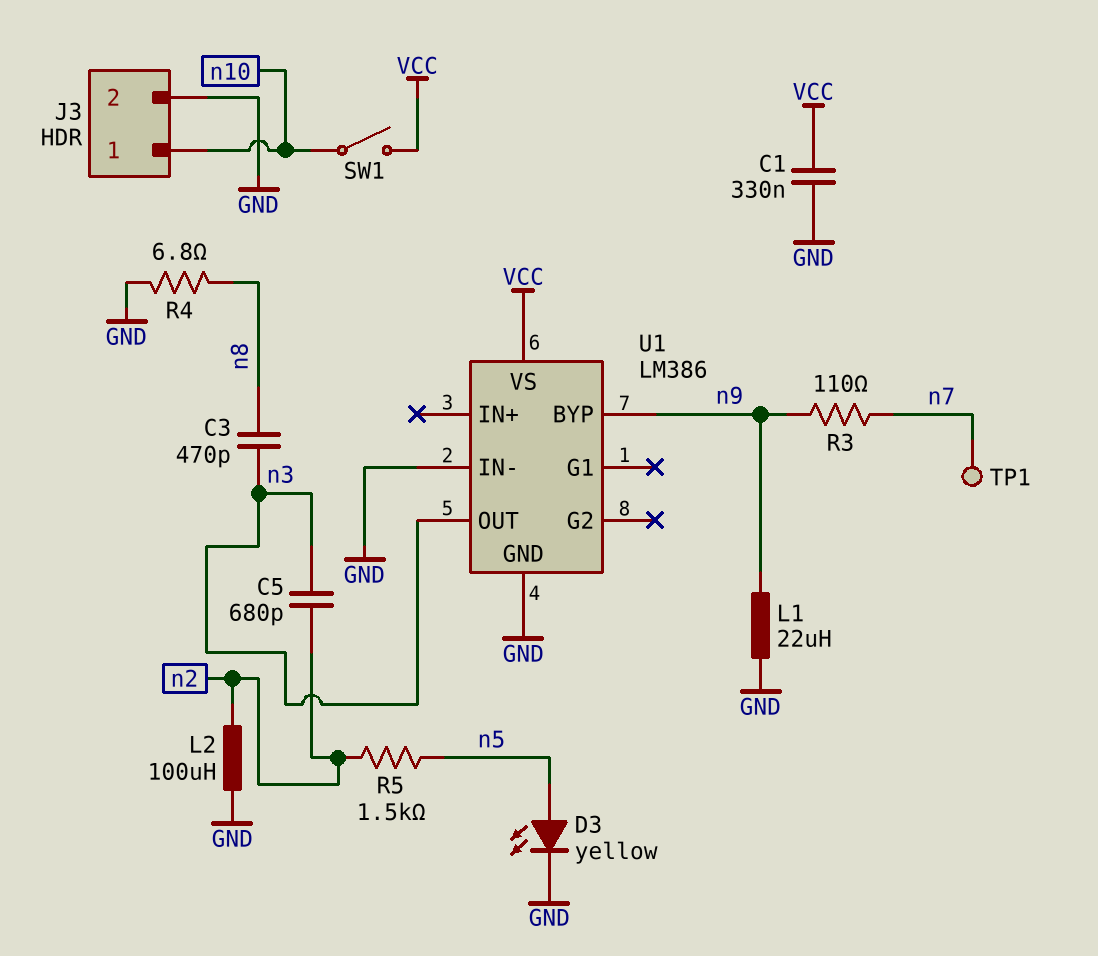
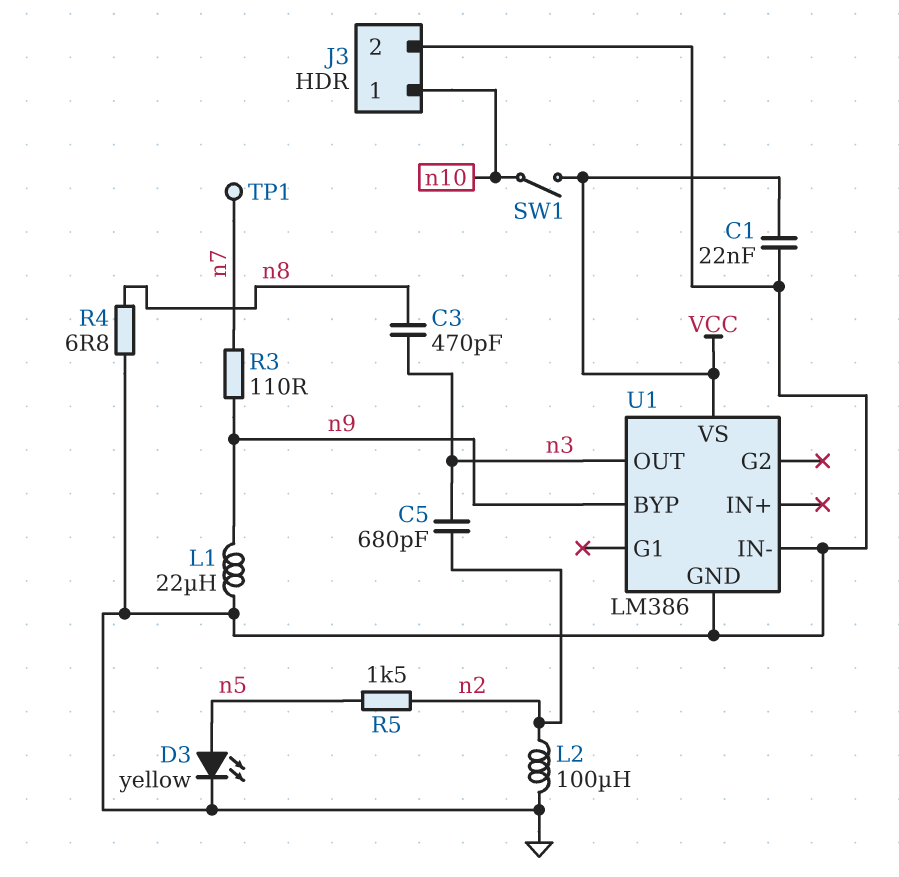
C1: 330nF (GND, VCC) -> 22nF (GND, VCC)

